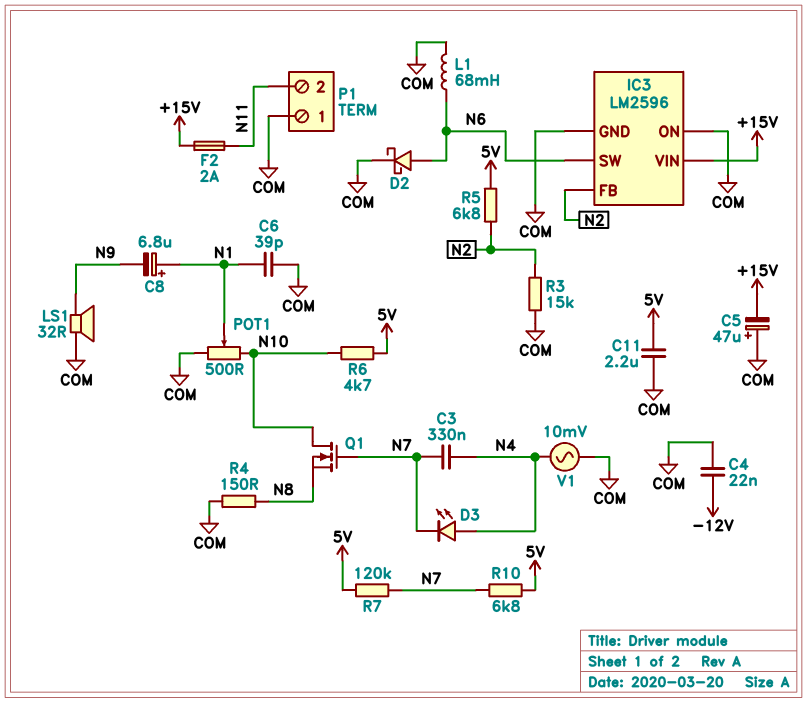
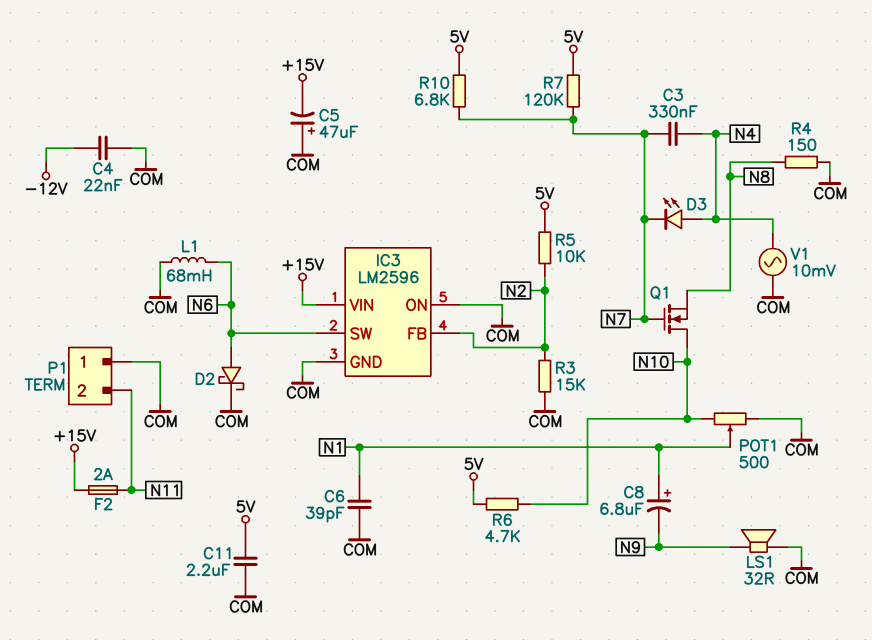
R5: 6.8k (5V, N2) -> 10k (5V, N2)

